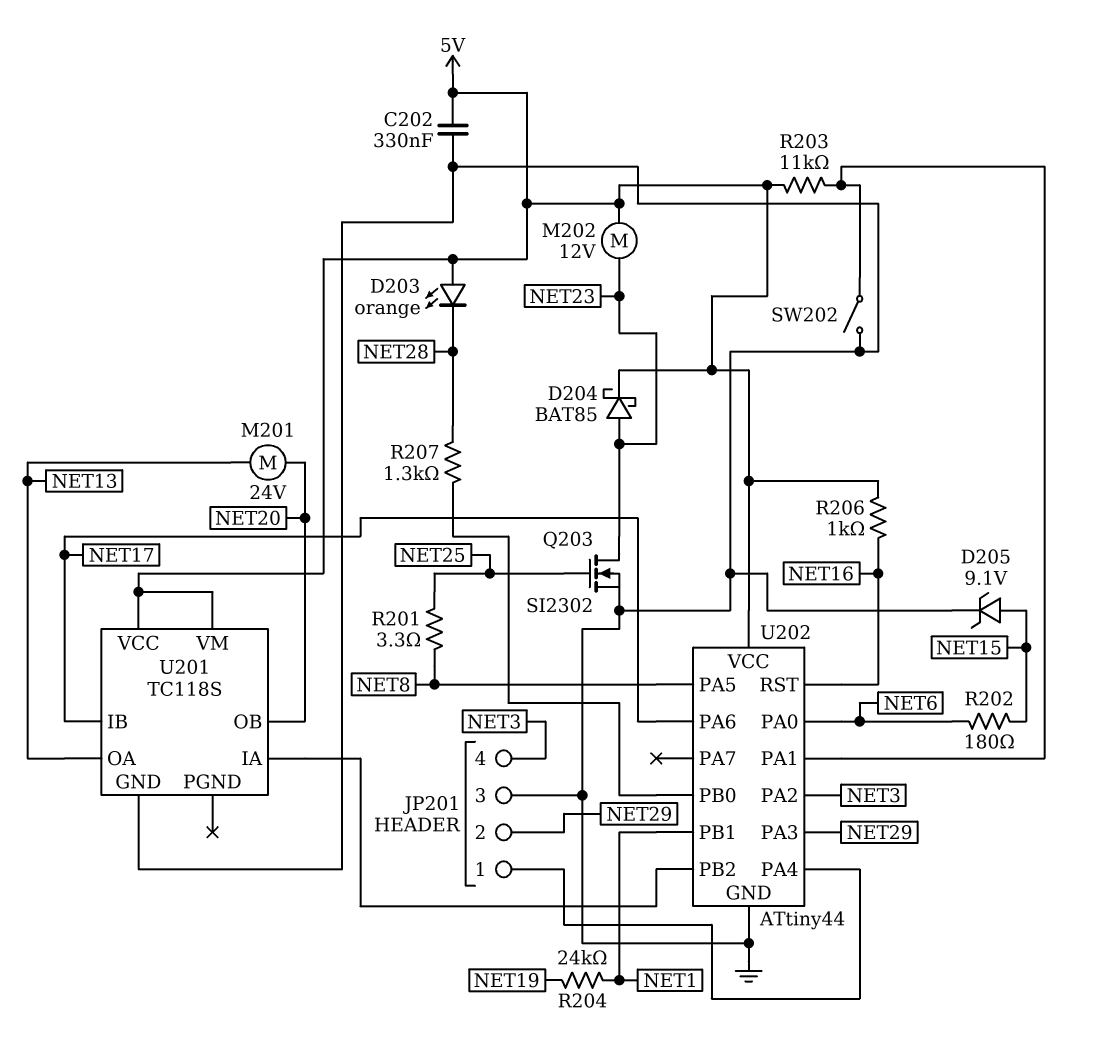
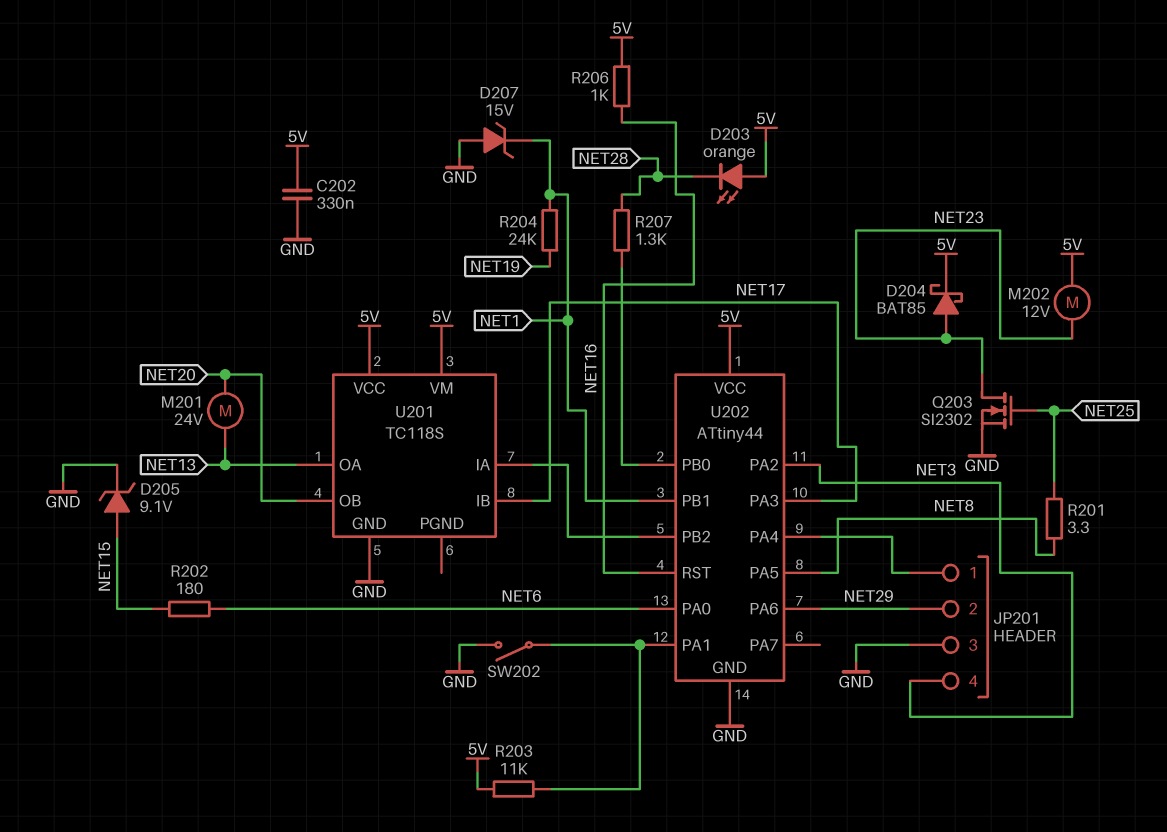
D207: none -> zener 15V (A GND, K NET1)
U202 pin PA3: NET29 -> NET17
U202 pin PA6: NET17 -> NET29

